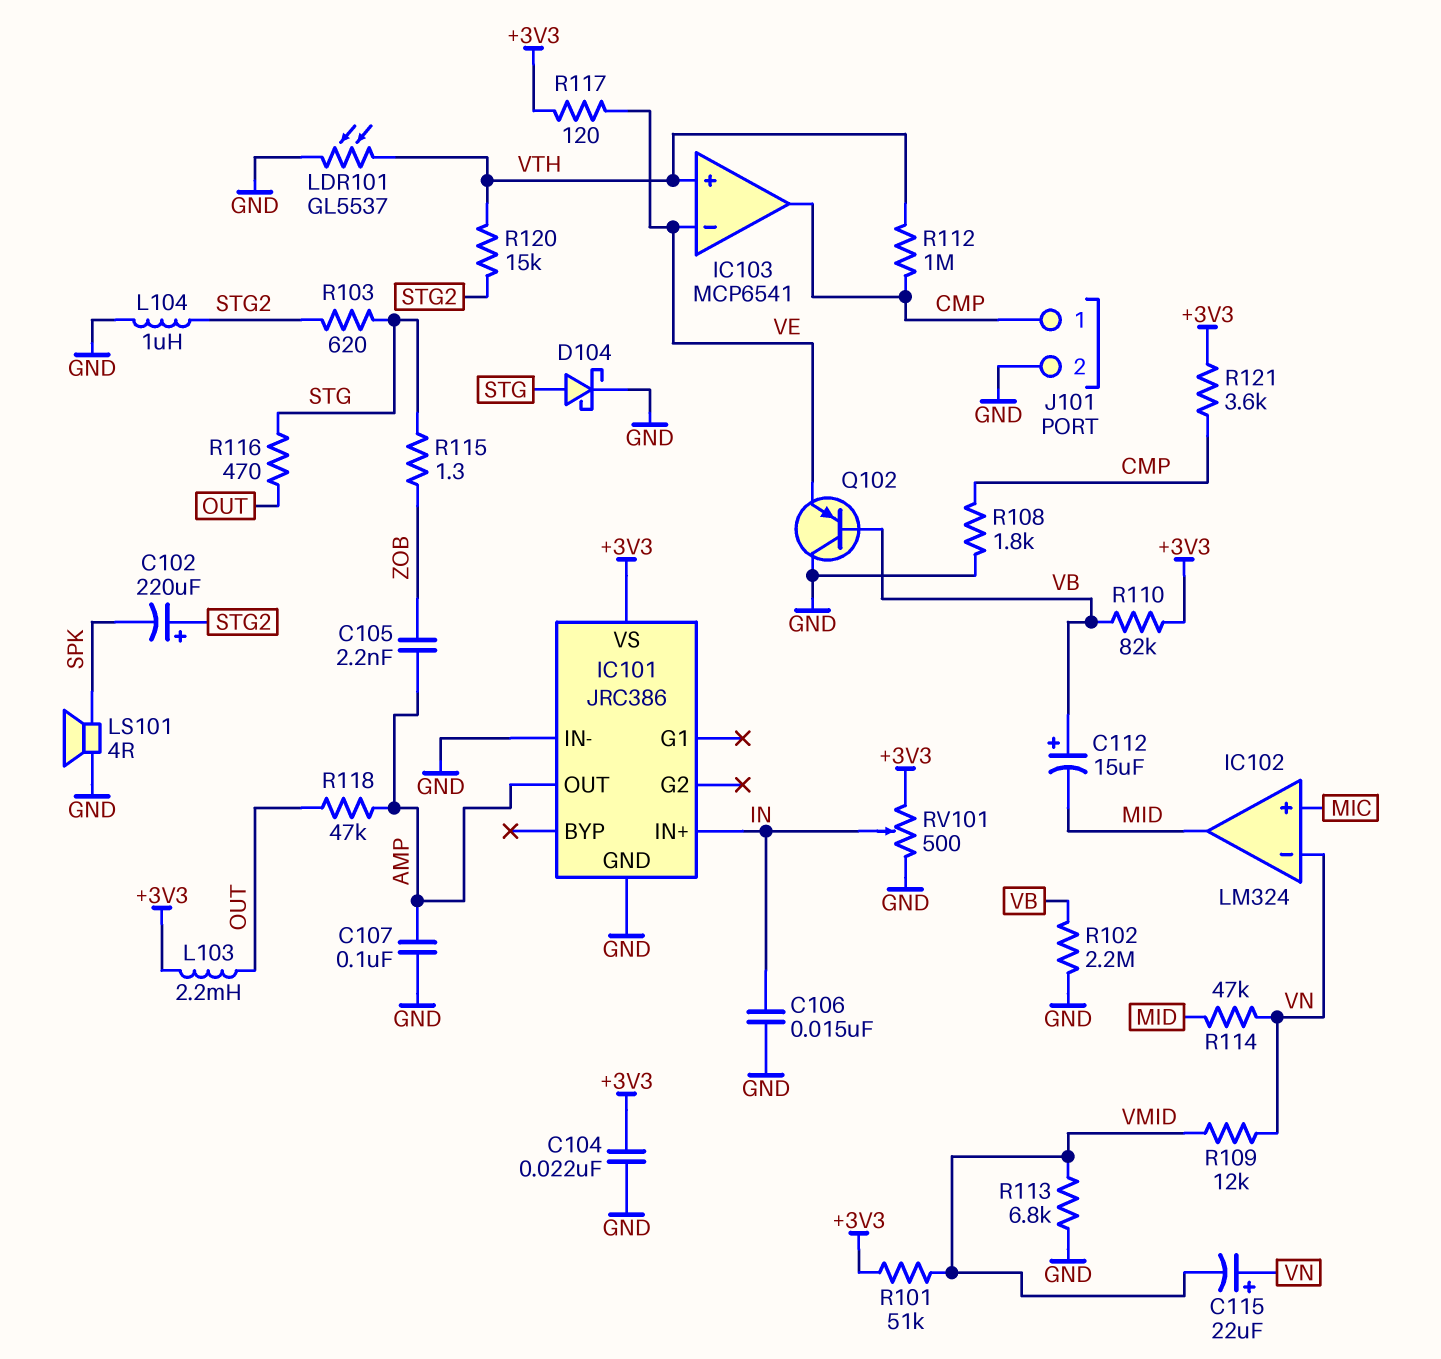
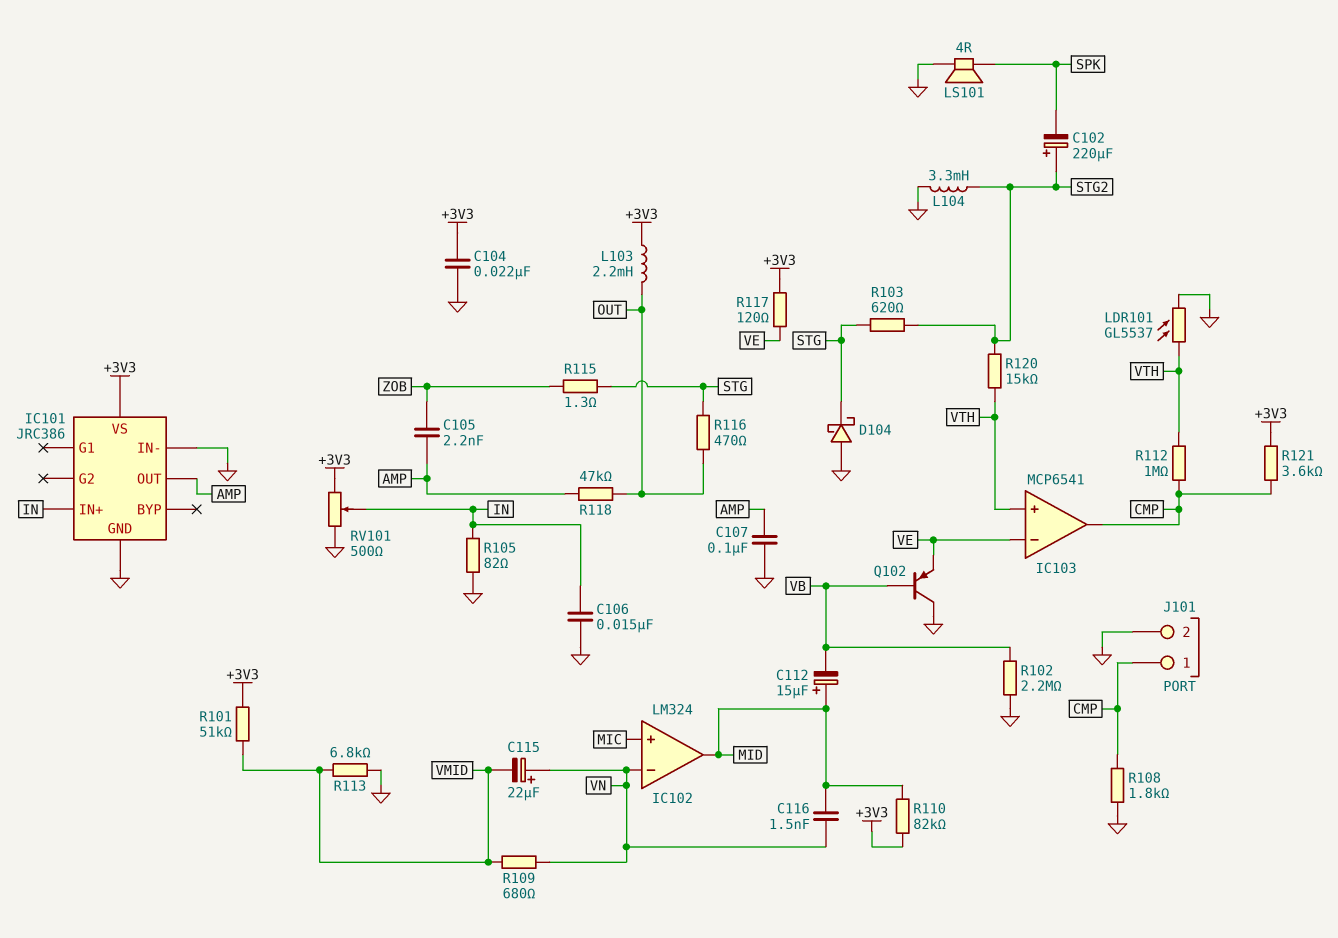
C112: 15uF (plus VB, minus MID) -> 15uF (plus MID, minus VB)
C116: none -> 1.5nF (MID, VN)
D104: schottky (A STG, K GND) -> schottky (A GND, K STG)
L104: 1uH (GND, STG2) -> 3.3mH (GND, STG2)
R105: none -> 82 (GND, IN)
R109: 12k (VMID, VN) -> 680 (VMID, VN)
R110: 82k (+3V3, VB) -> 82k (+3V3, MID)
R114: 47k (MID, VN) -> none

